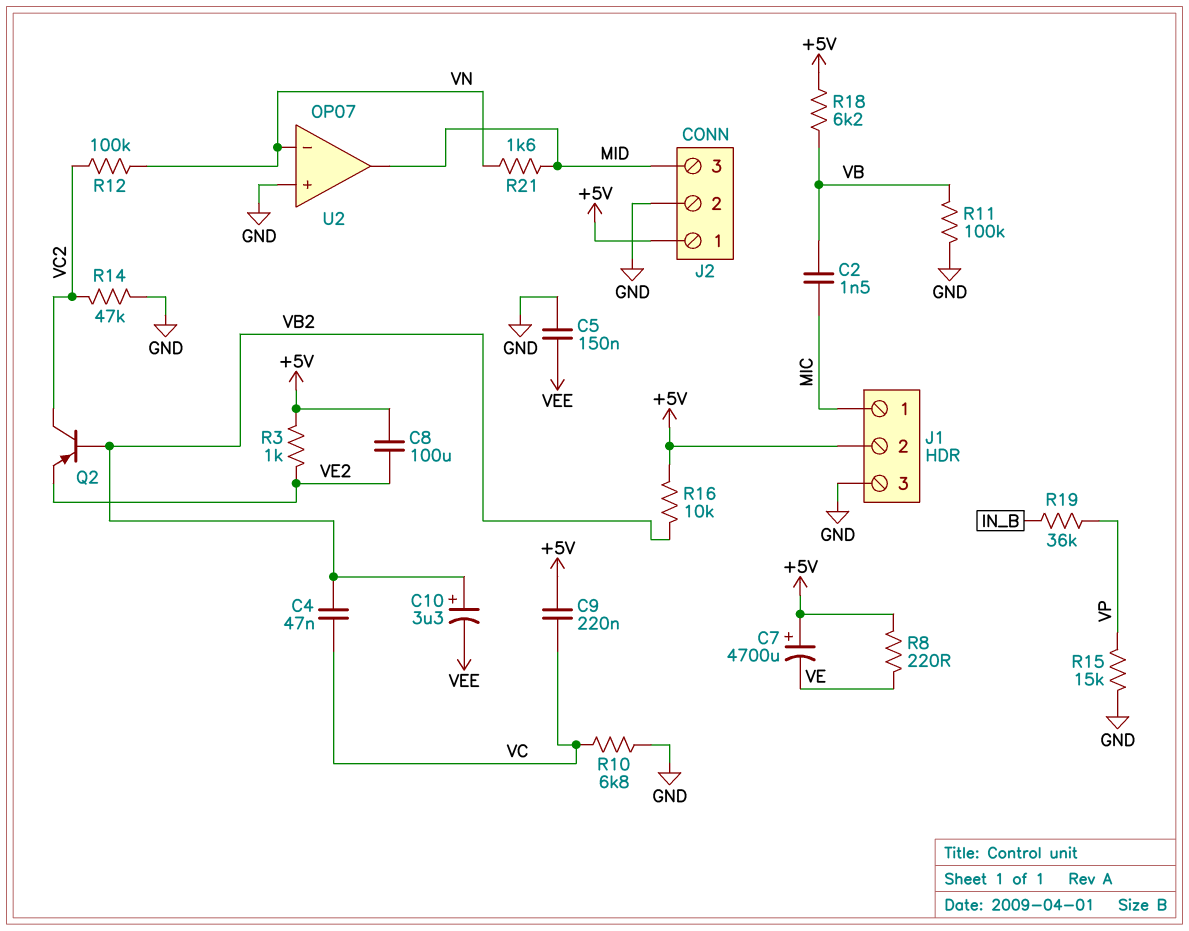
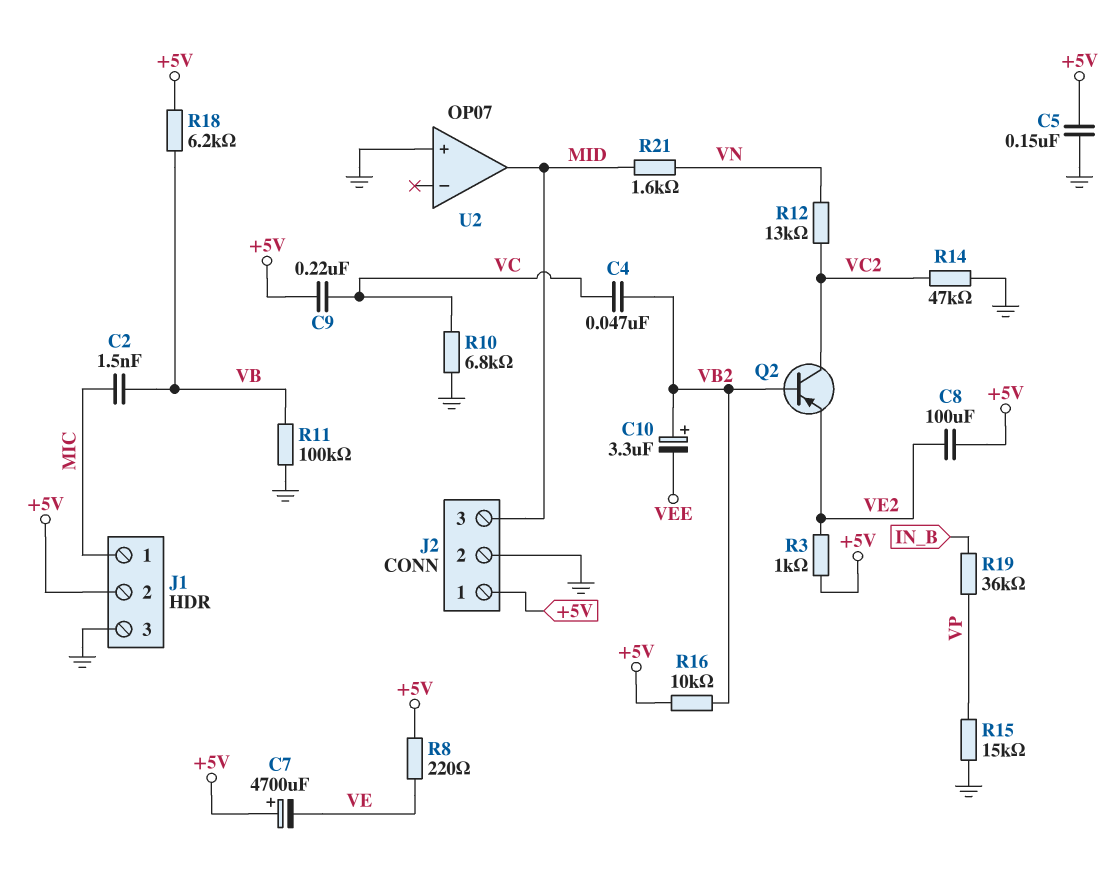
C5: 150nF (GND, VEE) -> 150nF (+5V, GND)
R12: 100k (VC2, VN) -> 13k (VC2, VN)
U2 pin in-: VN -> none

